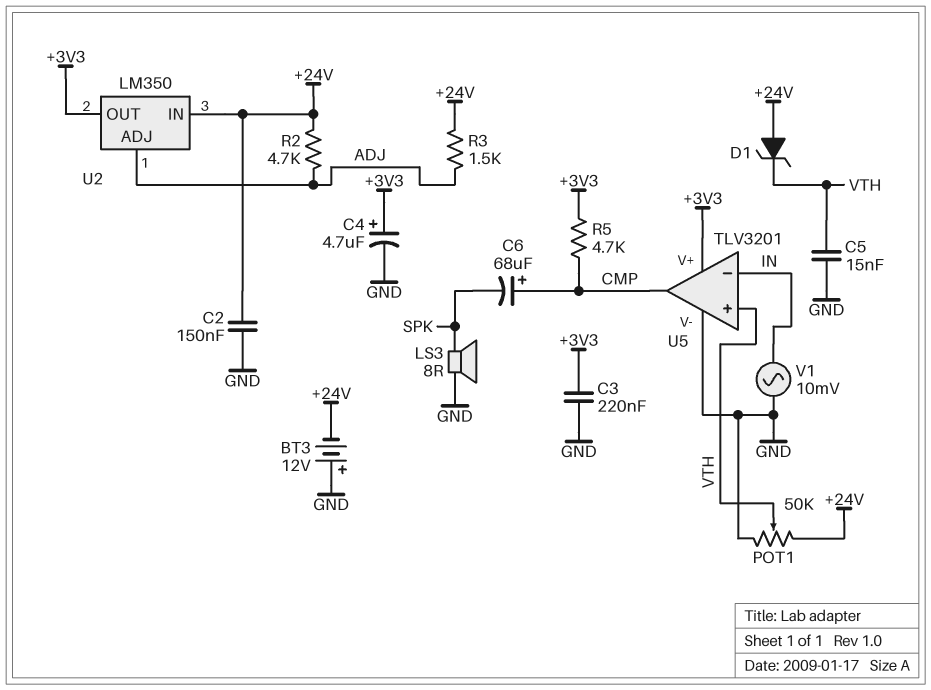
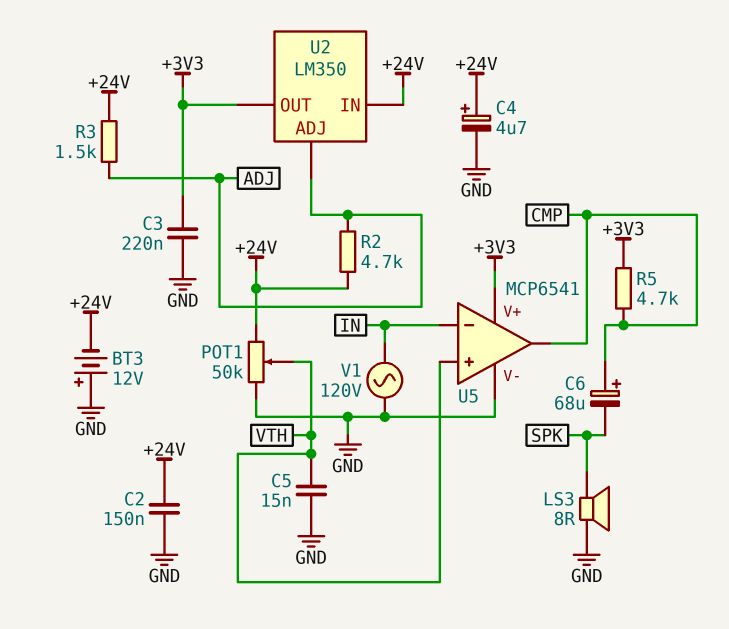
C4: 4.7uF (plus +3V3, minus GND) -> 4.7uF (plus +24V, minus GND)
D1: zener (A +24V, K VTH) -> none
U5: TLV3201 -> MCP6541
V1: AC 10mV (GND, IN) -> AC 120V (GND, IN)

